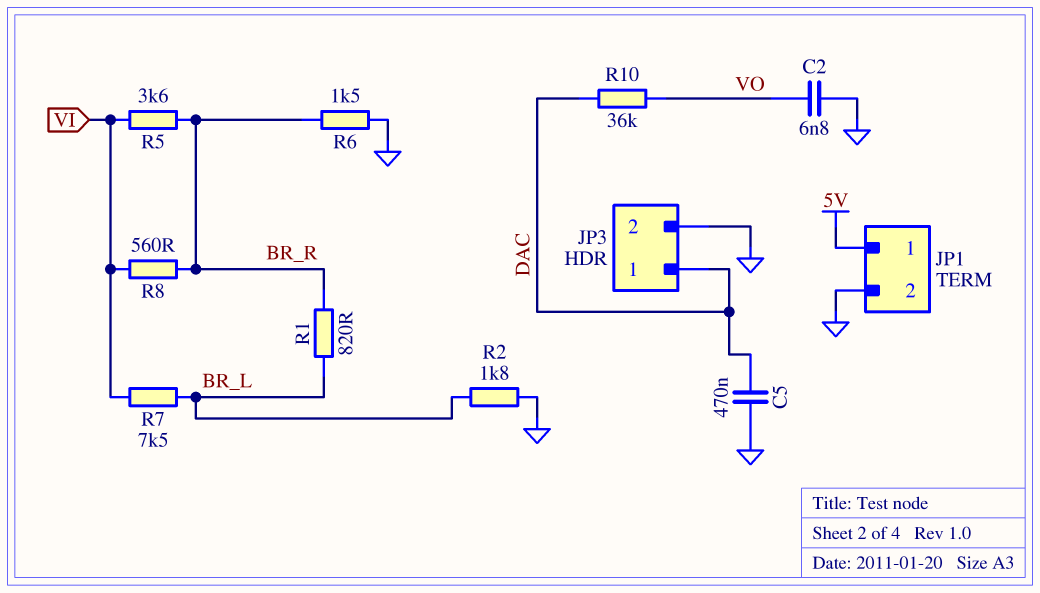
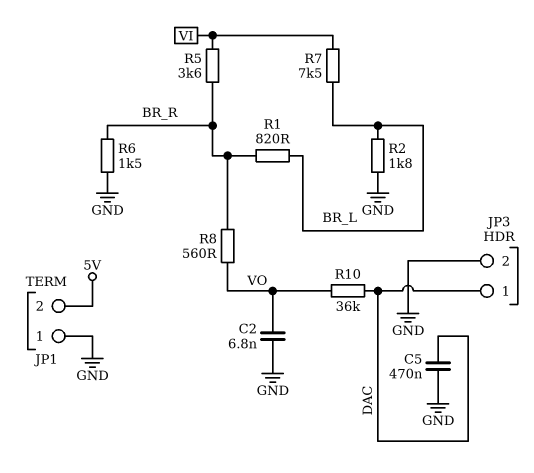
JP1 pin 1: 5V -> GND
JP1 pin 2: GND -> 5V
R8: 560 (BR_R, VI) -> 560 (BR_R, VO)

